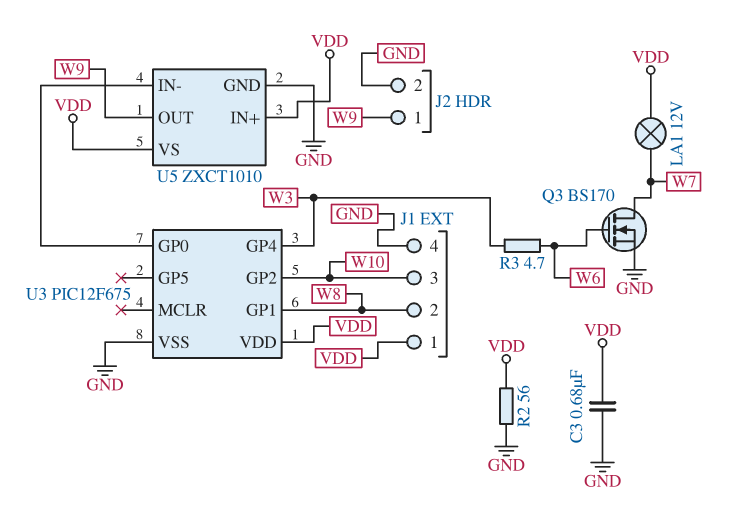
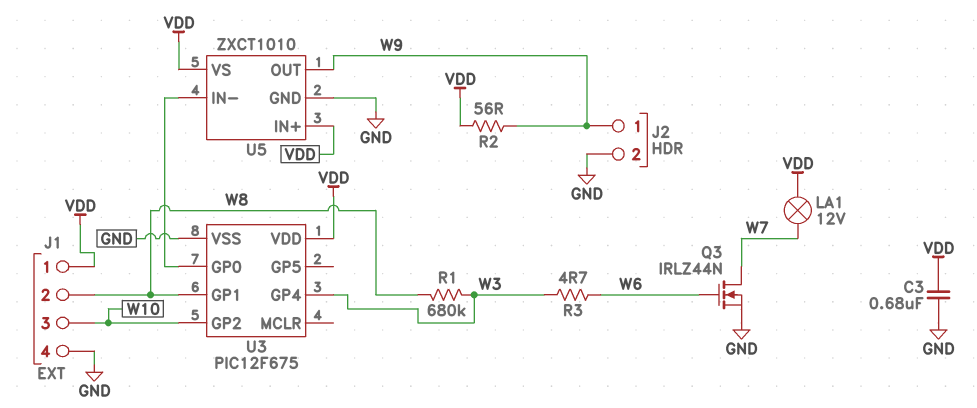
Q3: NMOS BS170 (G W6, D W7, S GND) -> NMOS IRLZ44N (G W6, D W7, S GND)
R1: none -> 680k (W3, W8)
R2: 56 (GND, VDD) -> 56 (VDD, W9)

